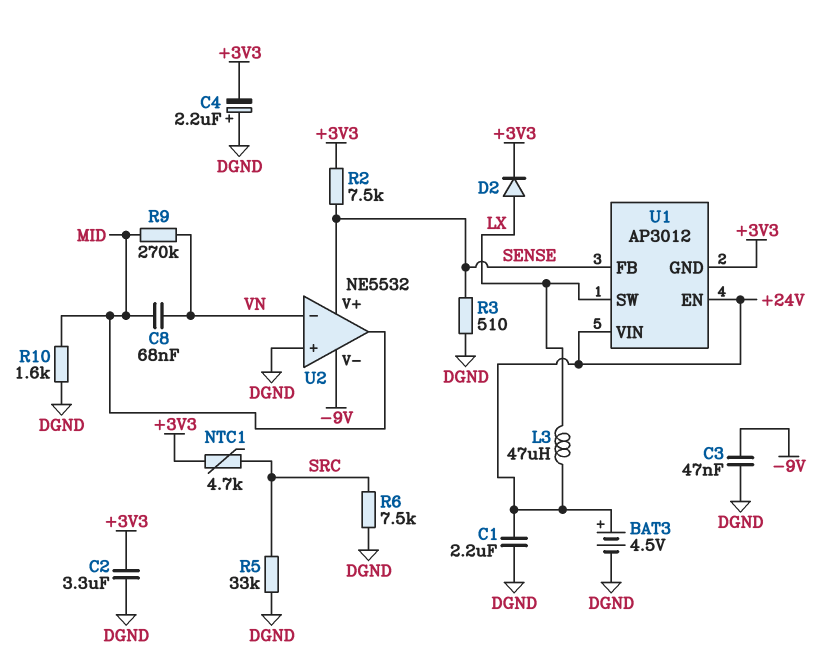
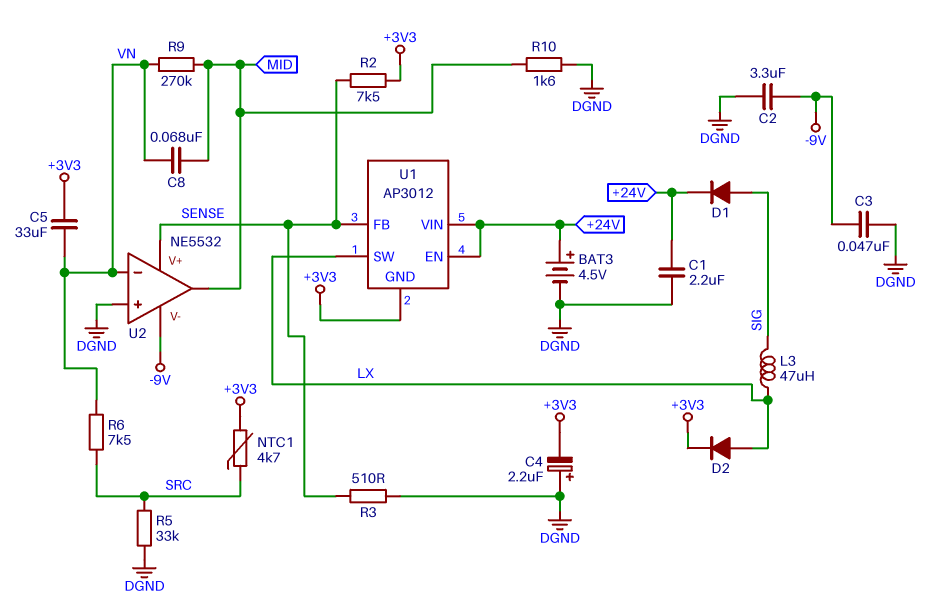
C2: 3.3uF (+3V3, DGND) -> 3.3uF (-9V, DGND)
C5: none -> 33uF (+3V3, VN)
D1: none -> diode (A SIG, K +24V)
L3: 47uH (+24V, LX) -> 47uH (LX, SIG)
R6: 7.5k (DGND, SRC) -> 7.5k (SRC, VN)

